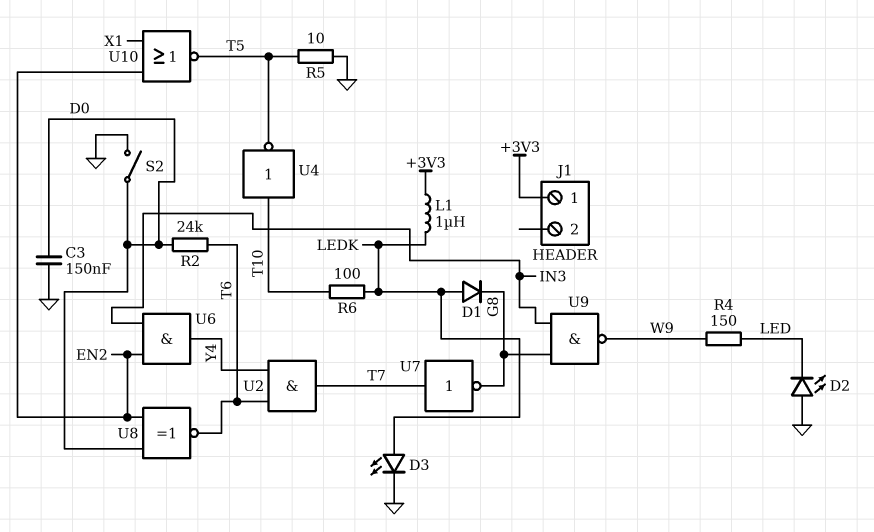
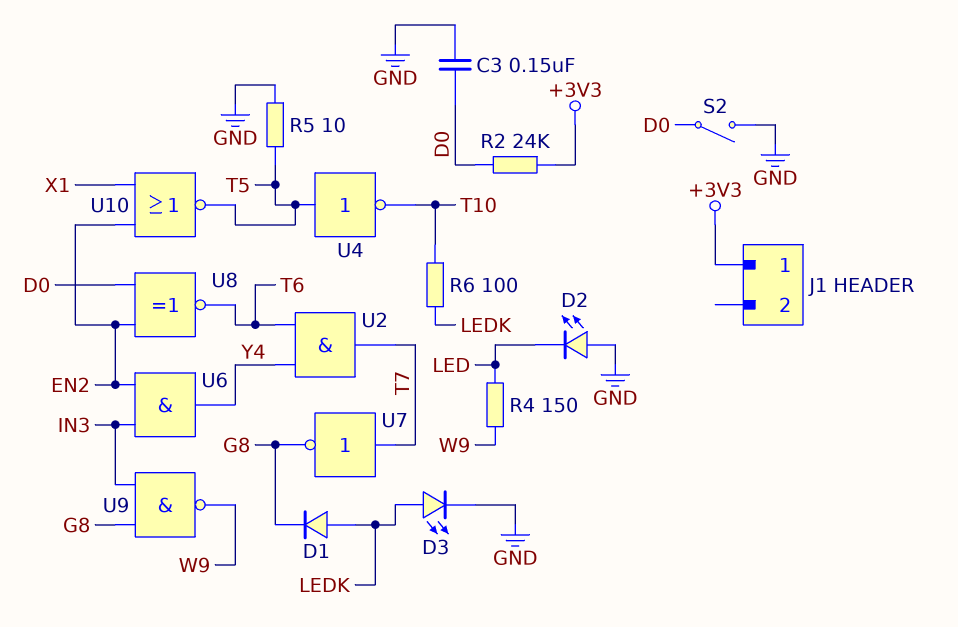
L1: 1uH (+3V3, LEDK) -> none
R2: 24k (D0, T6) -> 24k (+3V3, D0)
U4: NOT (in T10, out T5) -> NOT (in T5, out T10)

